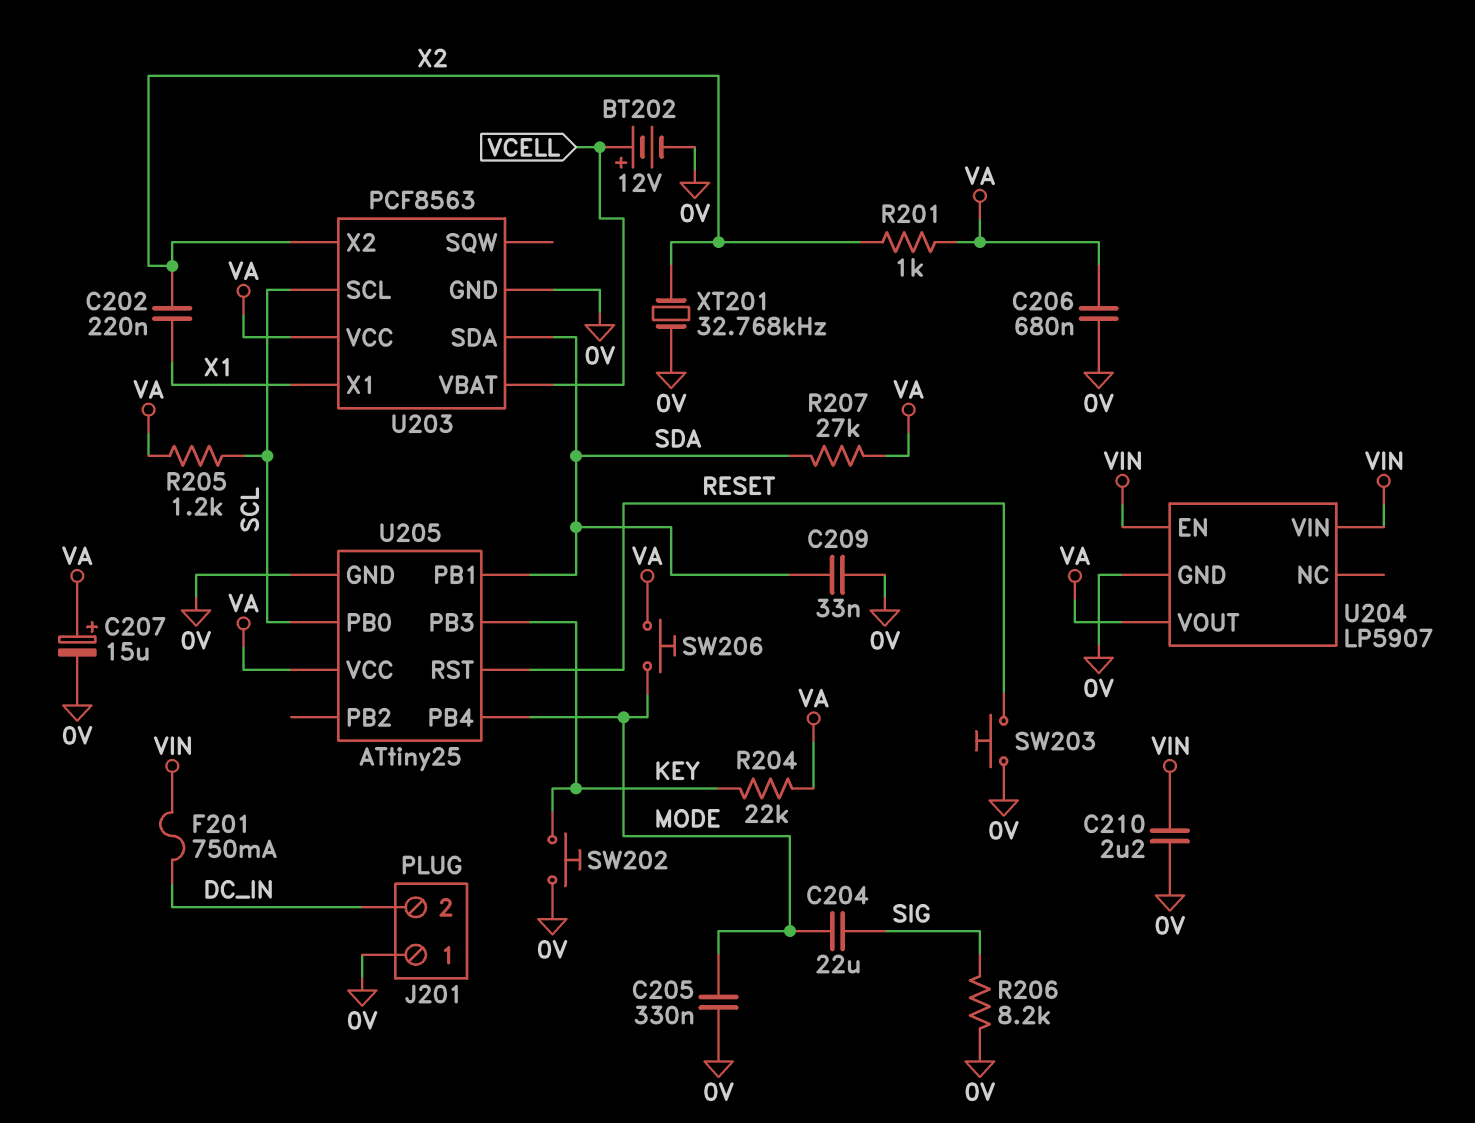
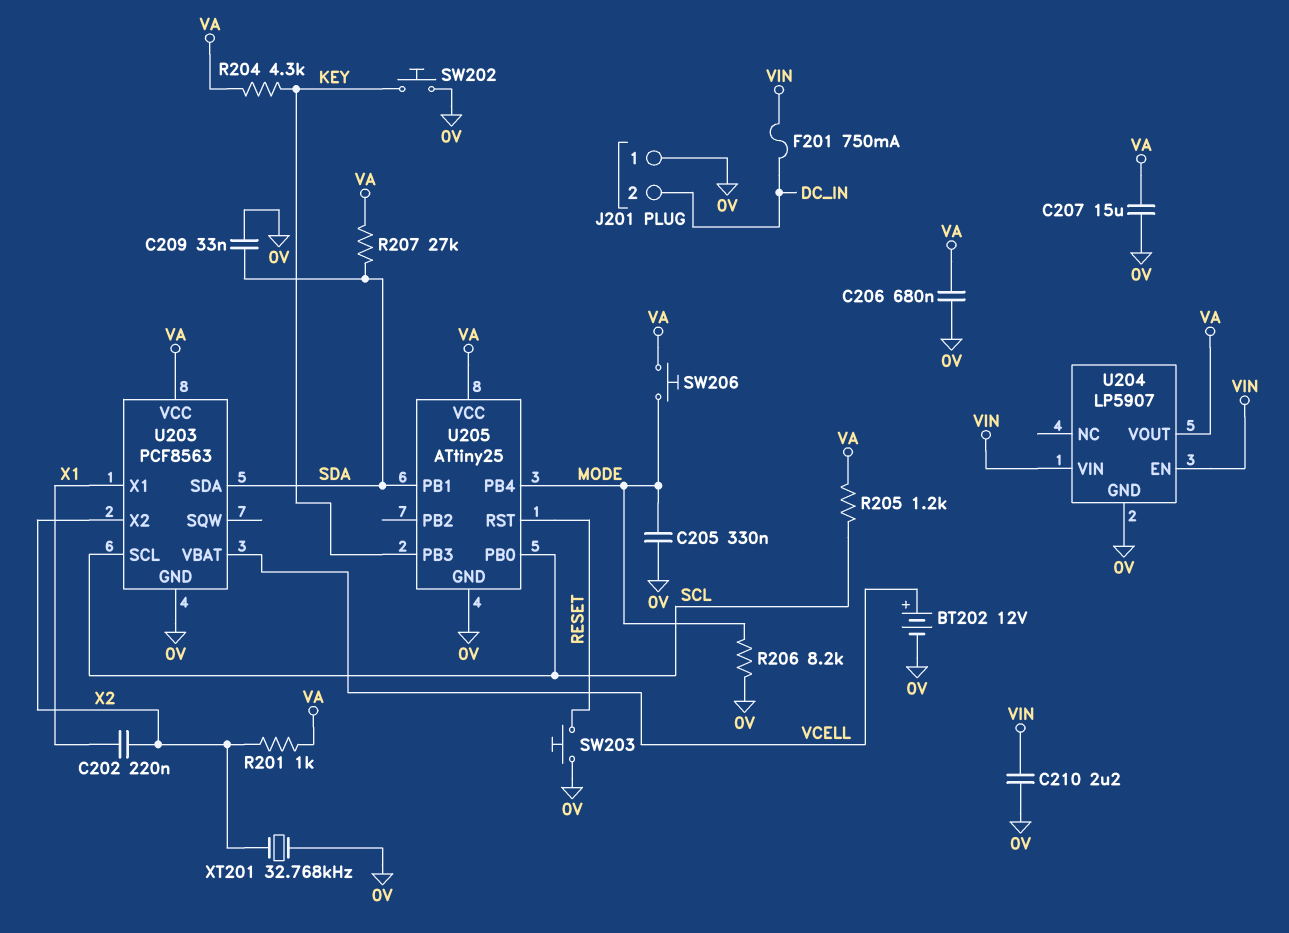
C204: 22uF (MODE, SIG) -> none
C207: 15uF (plus VA, minus 0V) -> 15uF (0V, VA)
R204: 22k (KEY, VA) -> 4.3k (KEY, VA)
R206: 8.2k (0V, SIG) -> 8.2k (0V, MODE)

